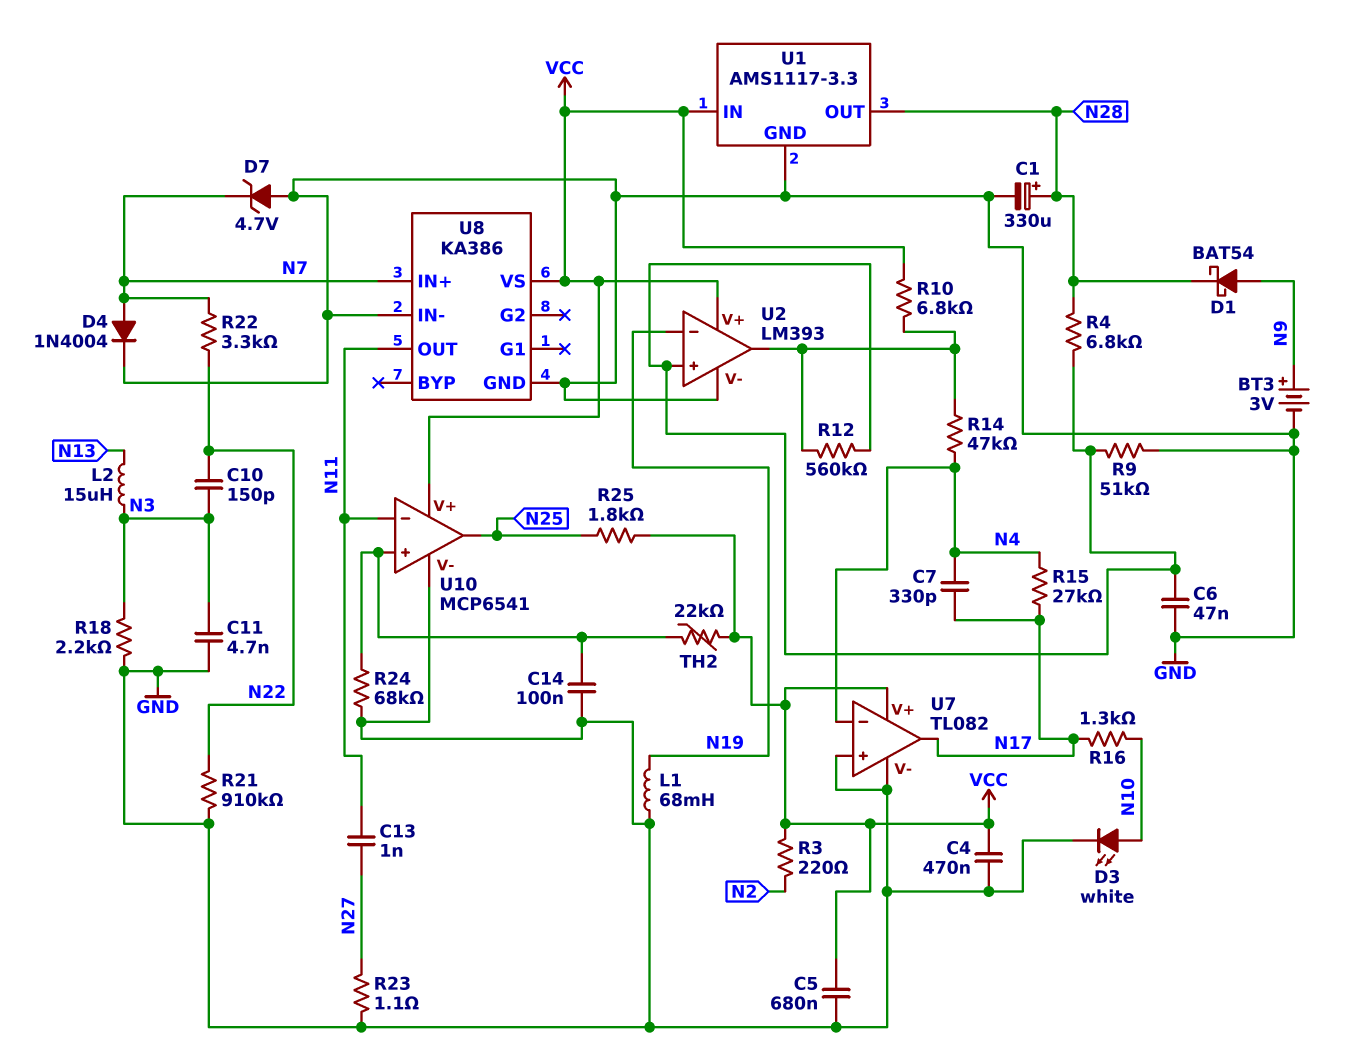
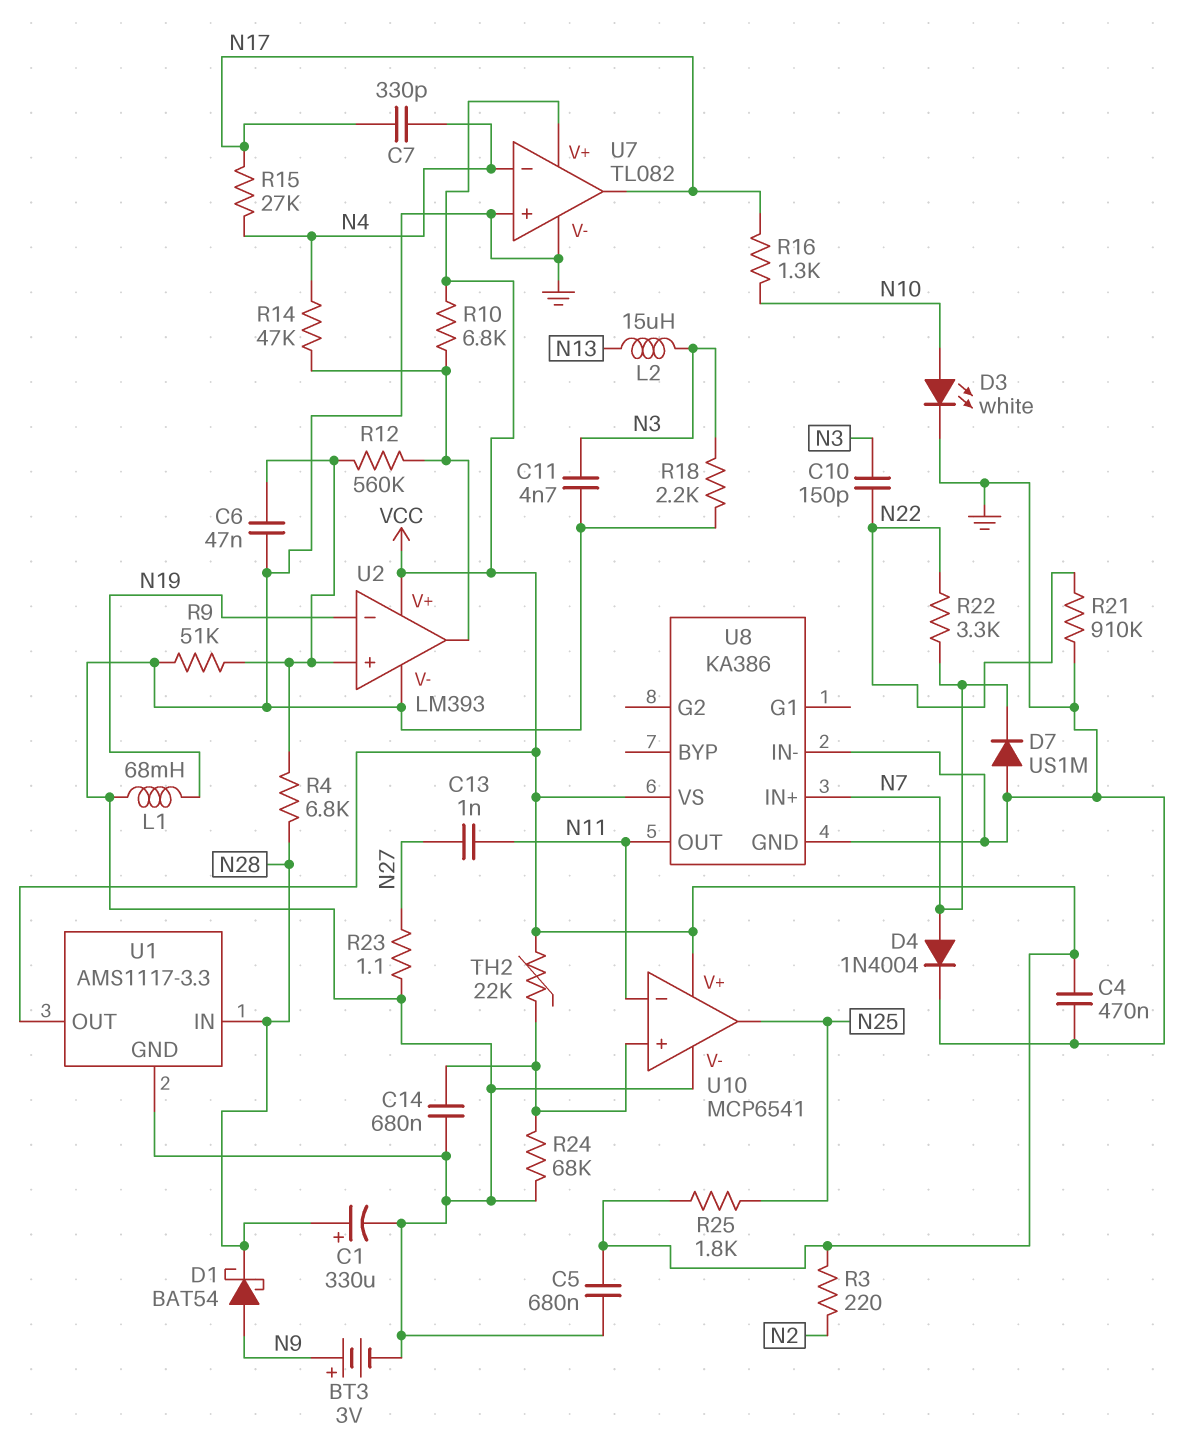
C14: 100nF (GND, U10/in+) -> 680nF (GND, U10/in+)
D7: zener 4.7V (A GND, K N7) -> diode US1M (A GND, K N7)
U1 pin IN: VCC -> N28
U1 pin OUT: N28 -> VCC

